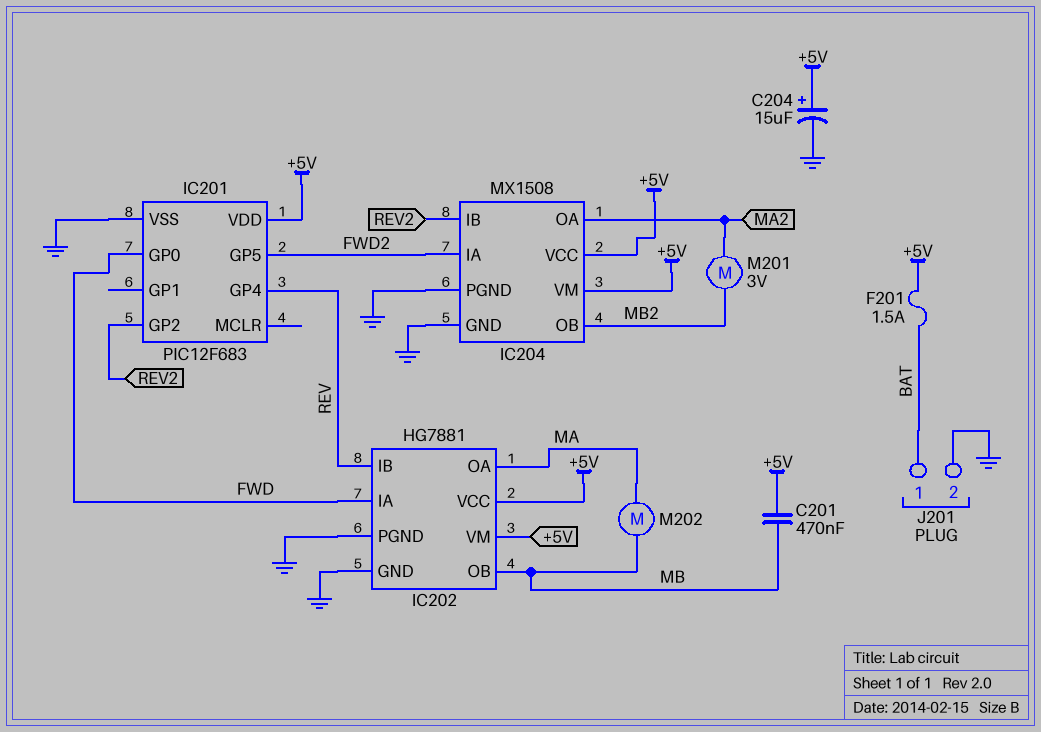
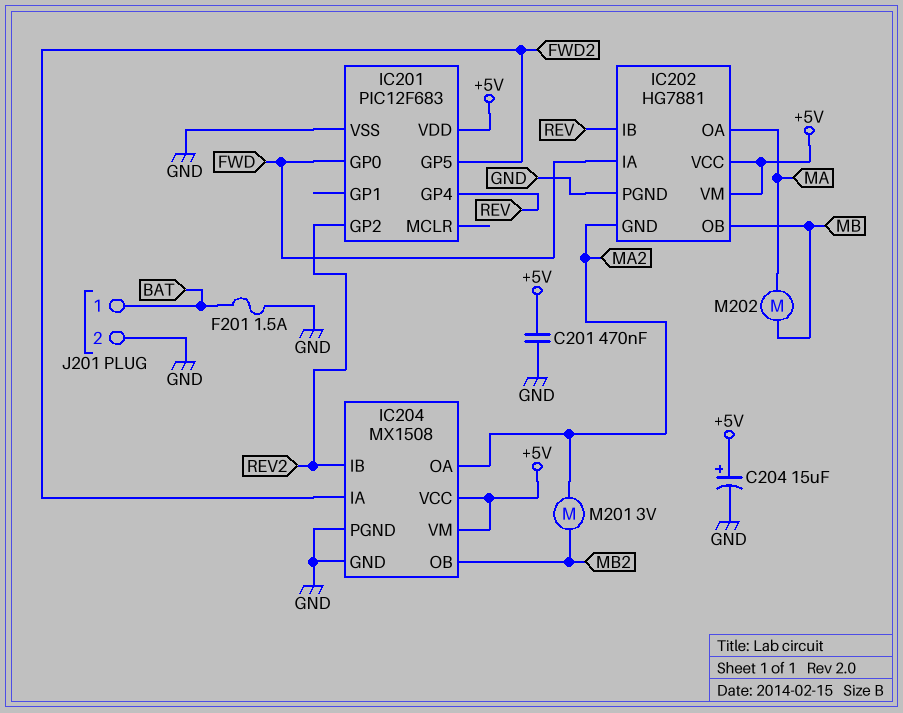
C201: 470nF (+5V, MB) -> 470nF (+5V, GND)
F201: 1.5A (+5V, BAT) -> 1.5A (BAT, GND)
IC202 pin GND: GND -> MA2

